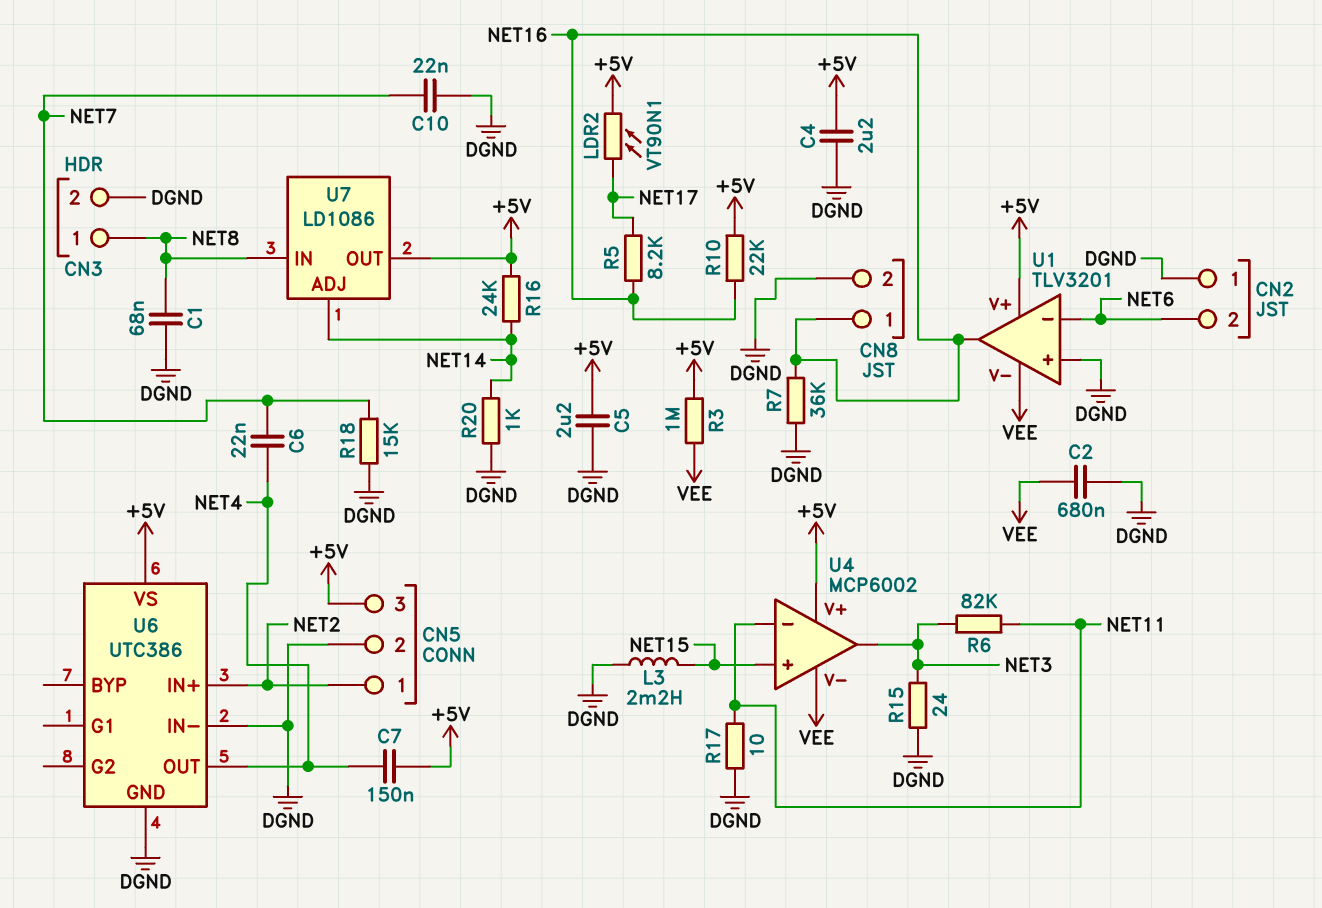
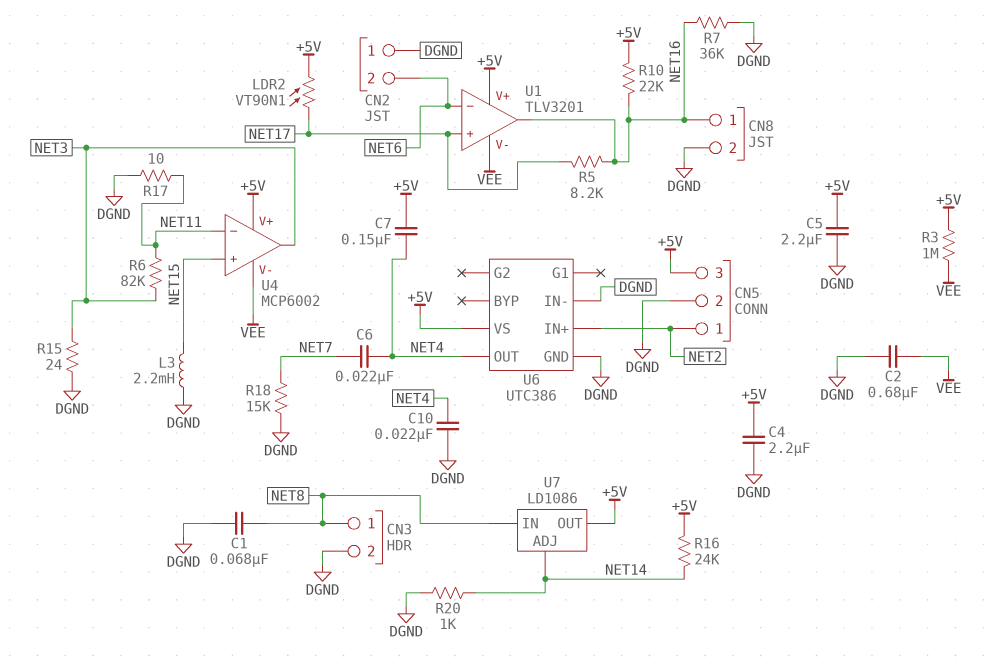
C10: 22nF (DGND, NET7) -> 22nF (DGND, NET4)
U1 pin in+: DGND -> NET17

